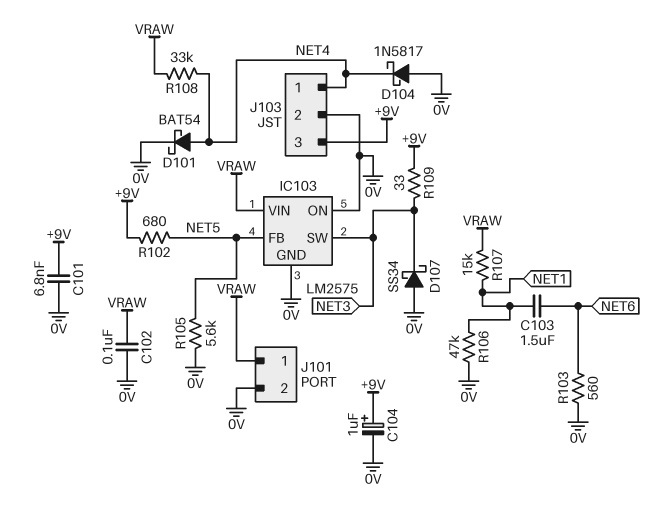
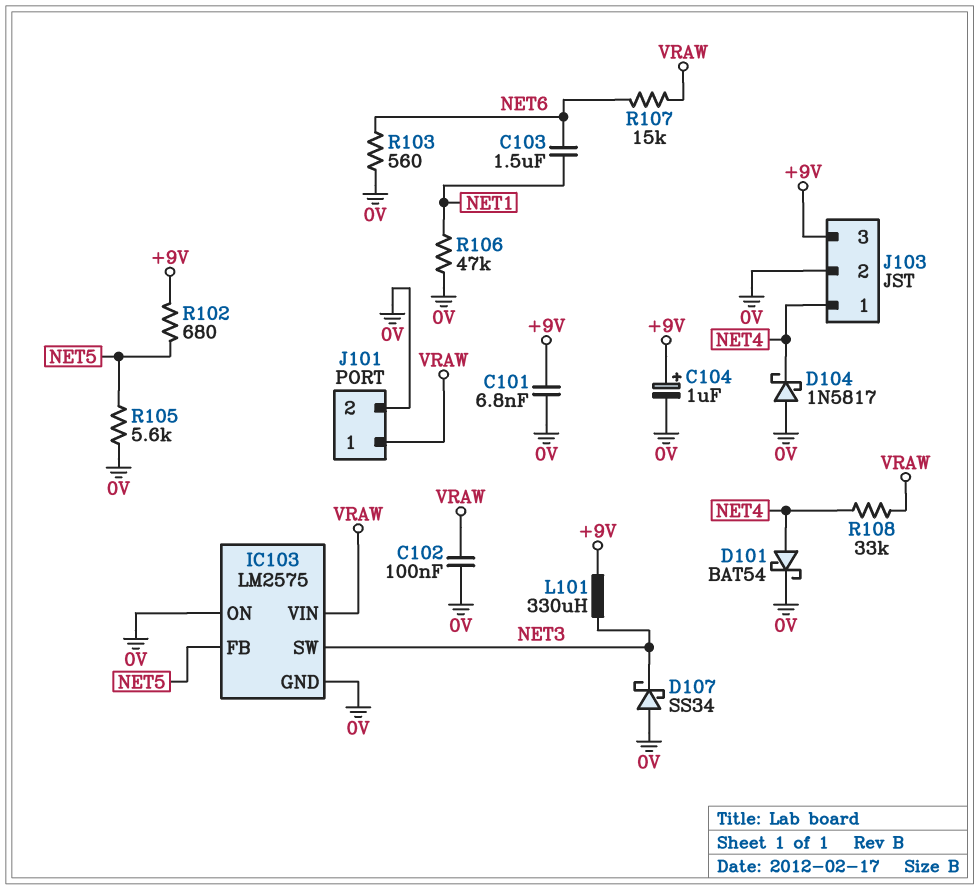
L101: none -> 330uH (+9V, NET3)
R107: 15k (NET1, VRAW) -> 15k (NET6, VRAW)
R109: 33 (+9V, NET3) -> none

